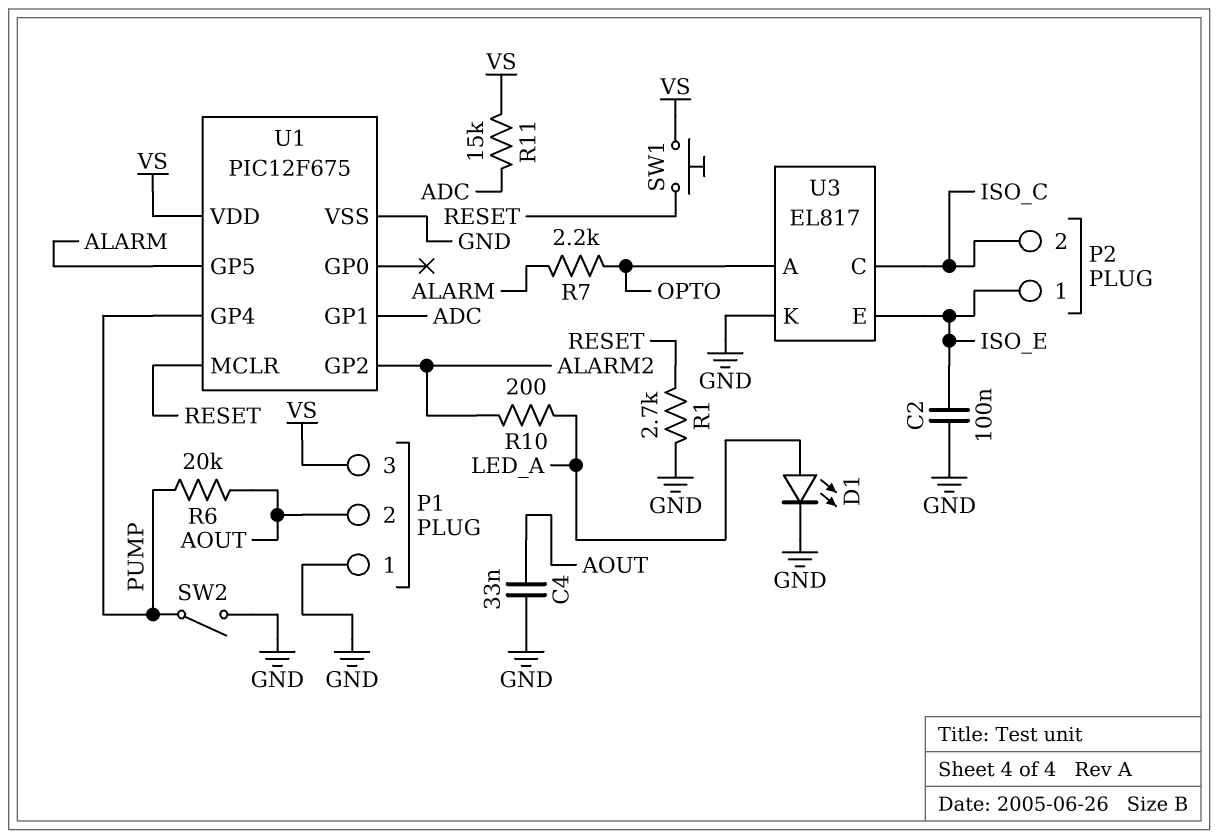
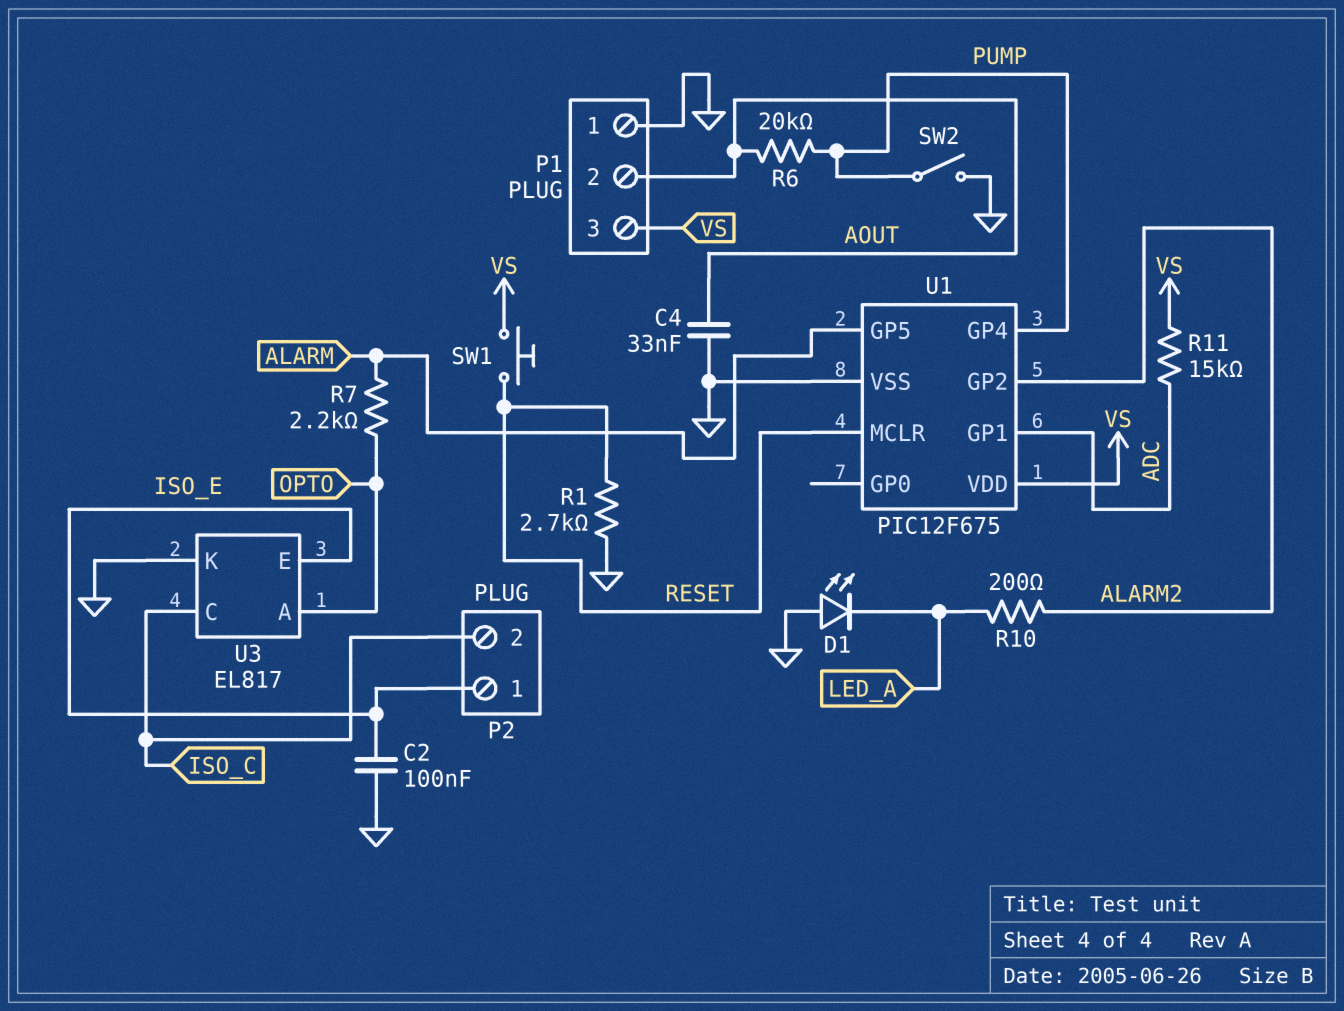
D1: LED (A LED_A, K GND) -> LED (A GND, K LED_A)

